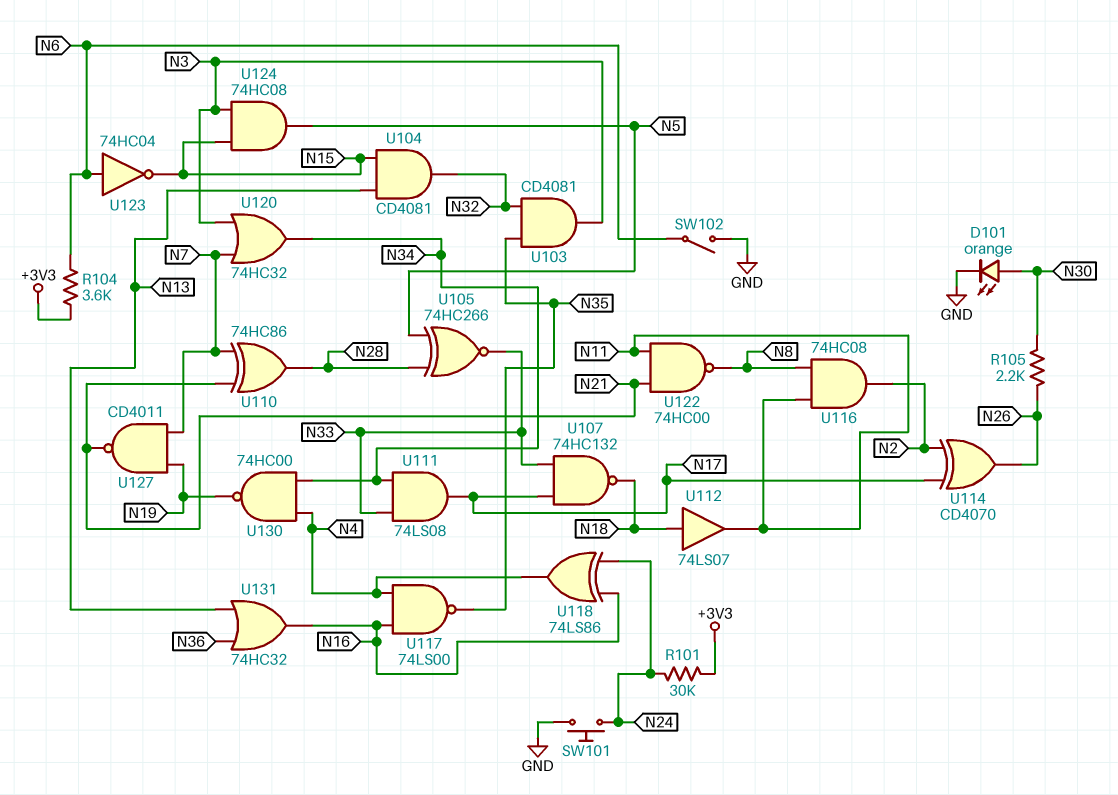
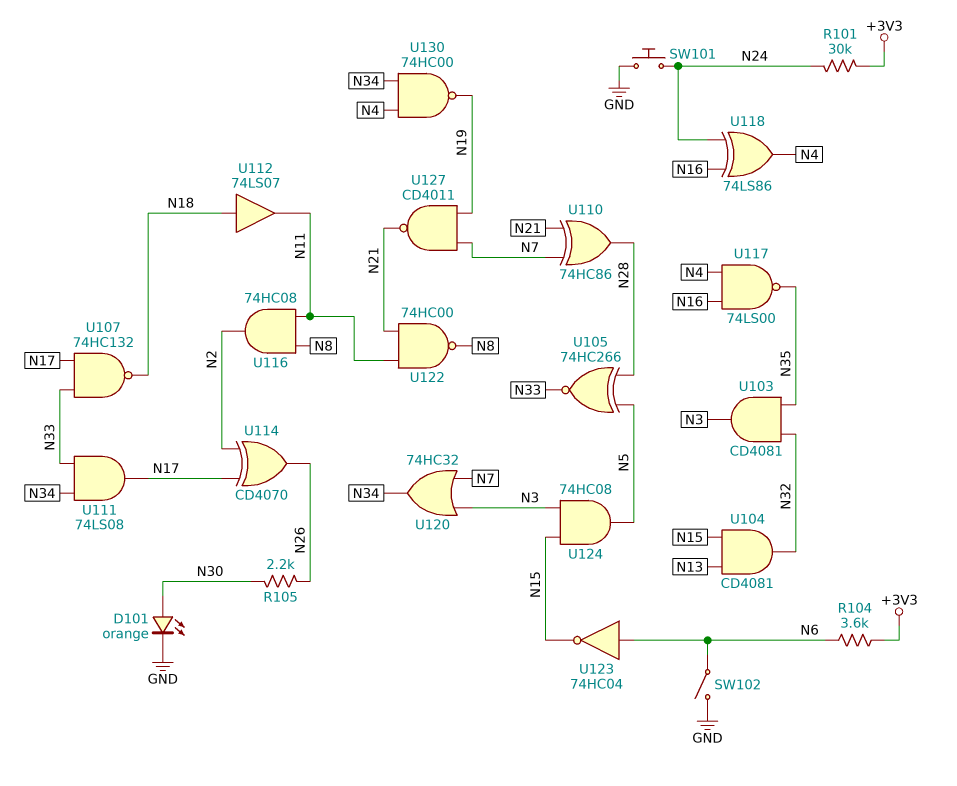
U131: OR 74HC32 (in N13, in N36, out N16) -> none

